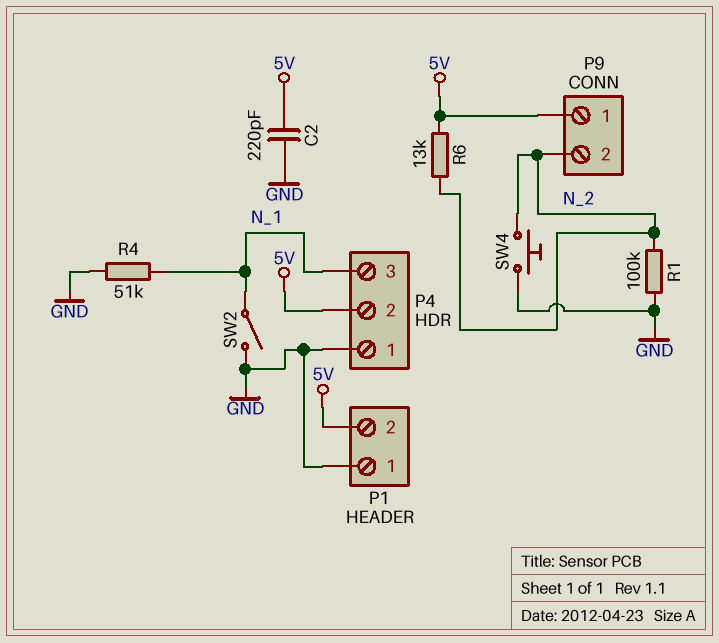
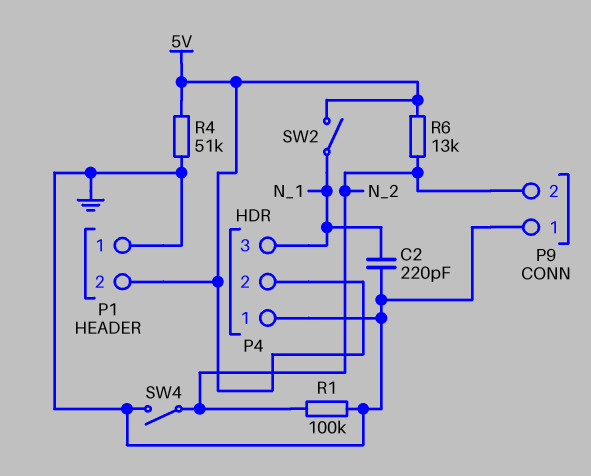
C2: 220pF (5V, GND) -> 220pF (GND, N_1)
P9 pin 1: 5V -> GND
R4: 51k (GND, N_1) -> 51k (5V, GND)
SW2: switch (GND, N_1) -> switch (5V, N_1)
SW4: button (GND, N_2) -> switch (GND, N_2)

